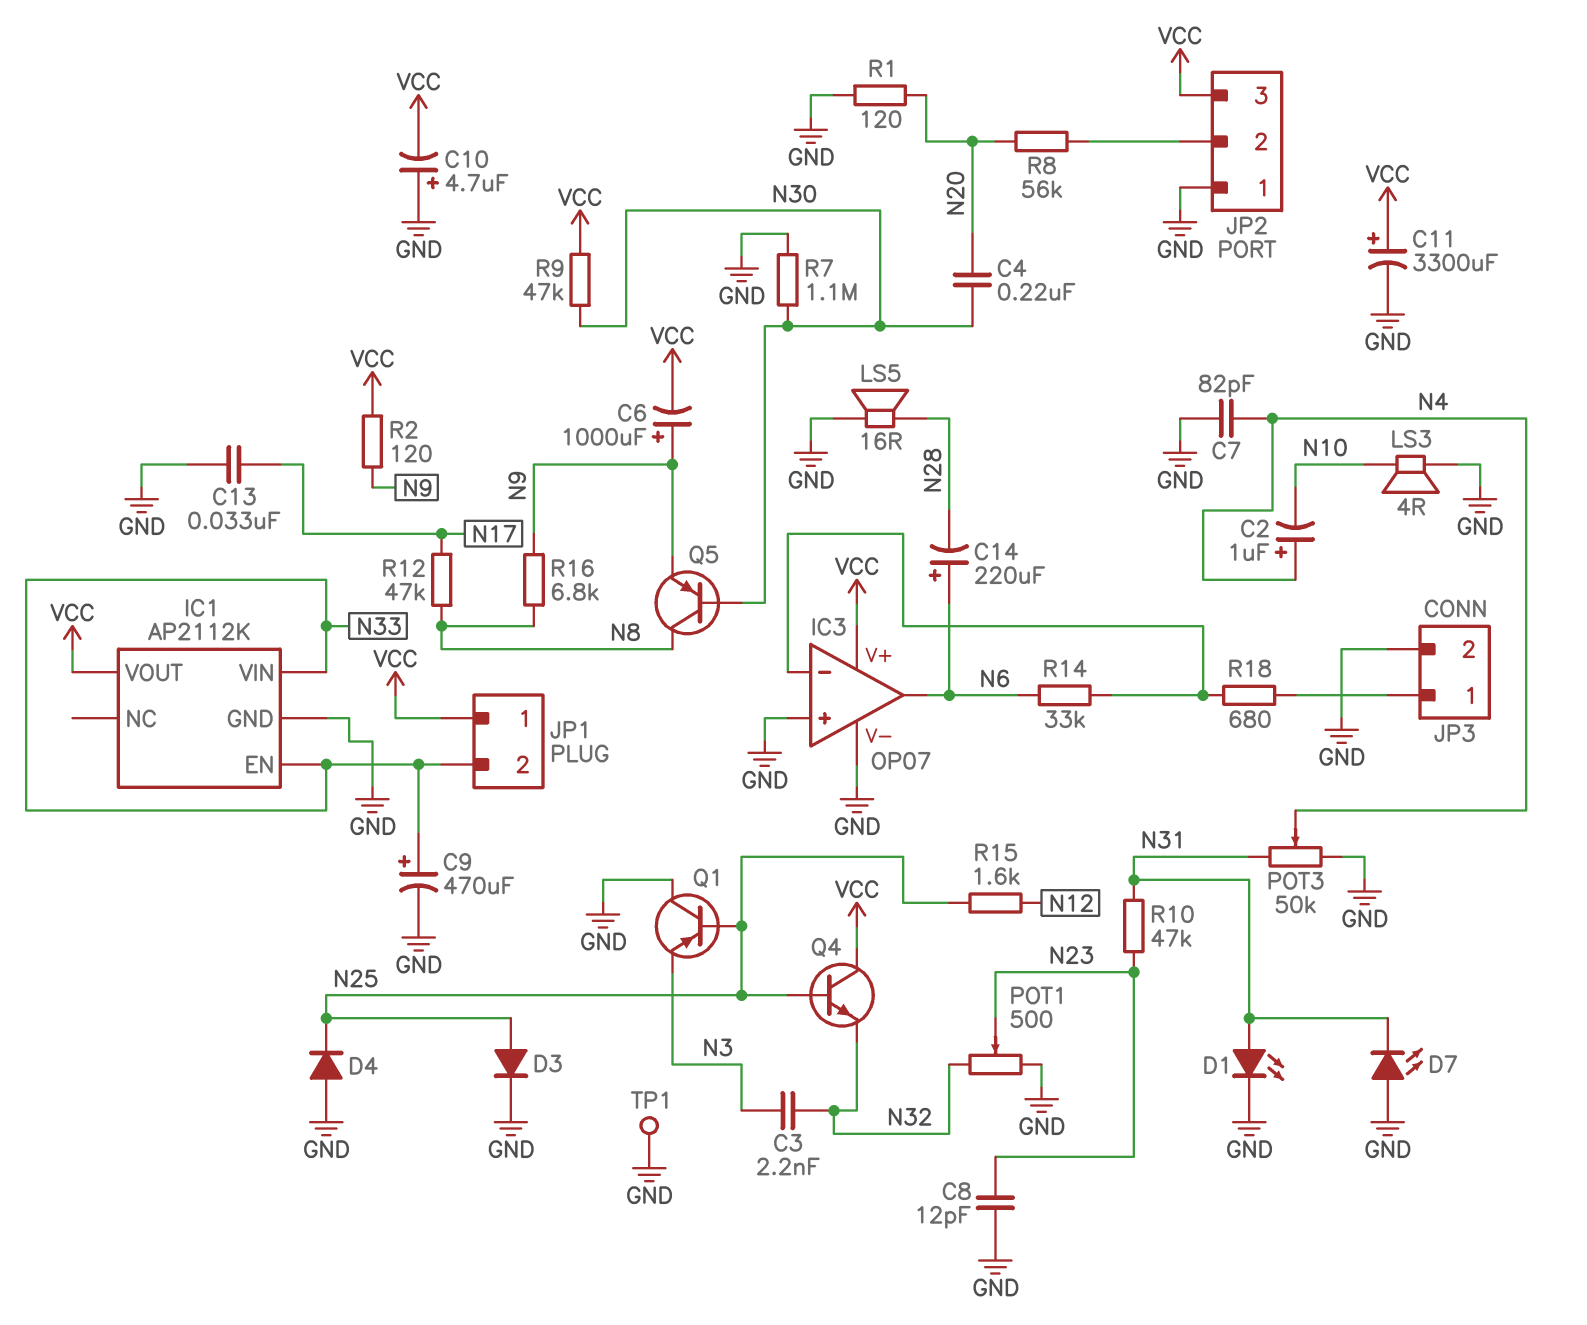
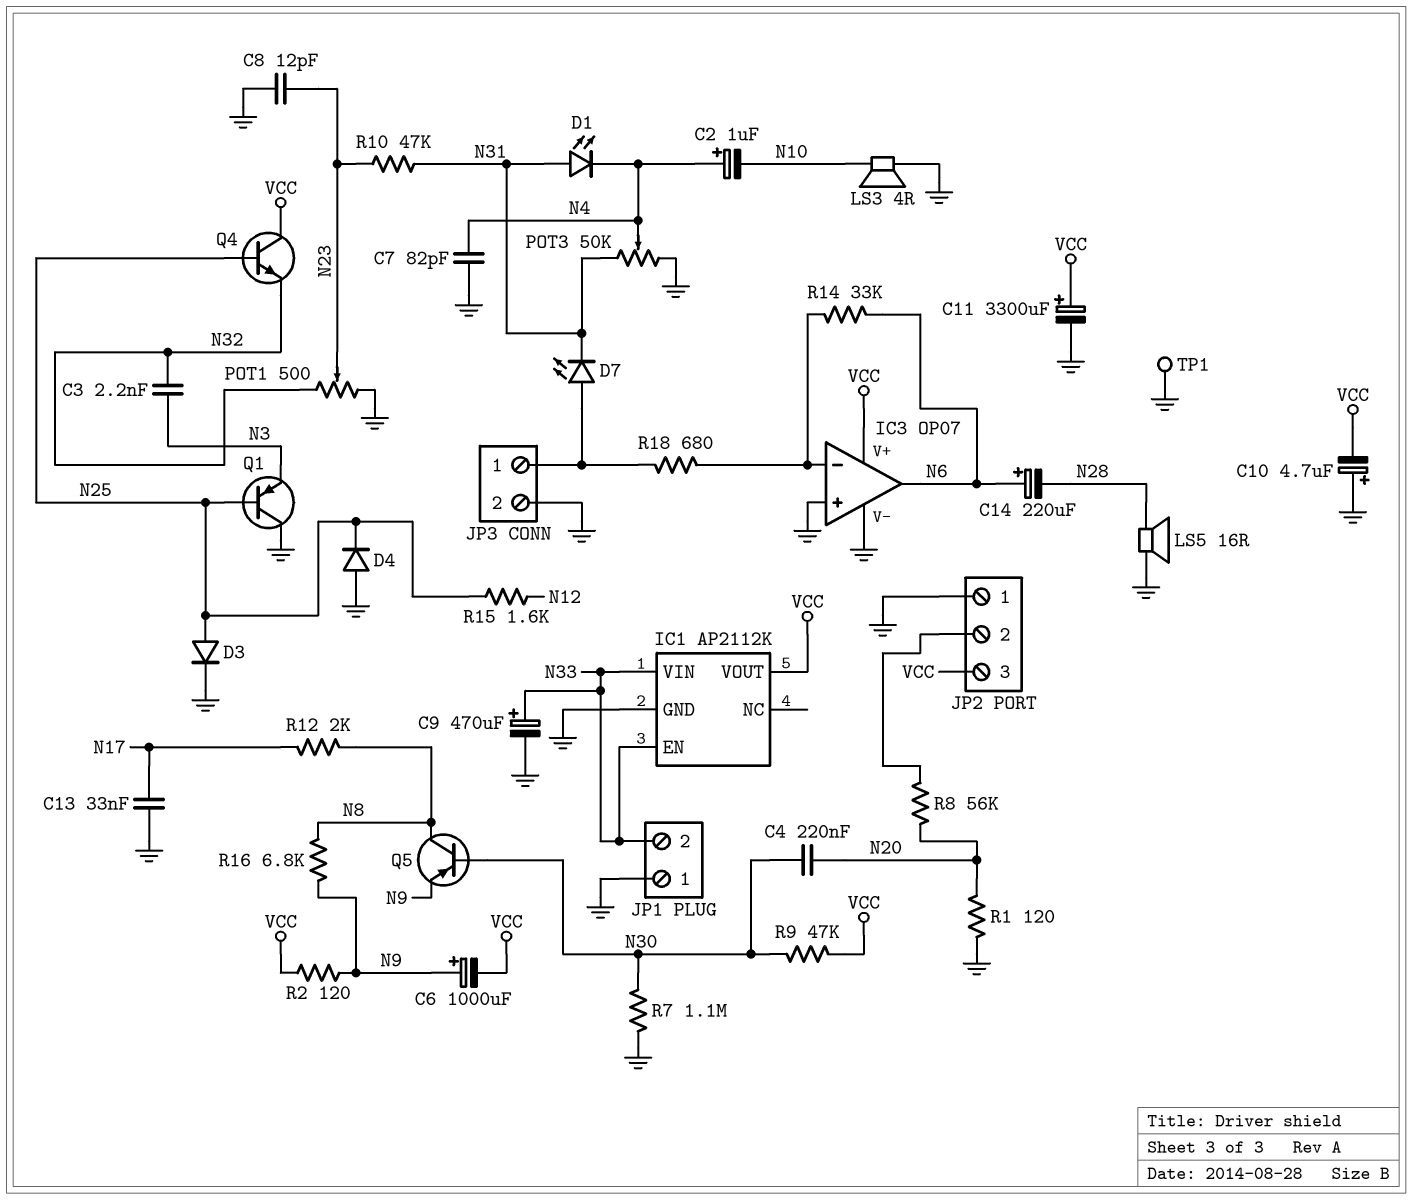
D1: LED (A N31, K GND) -> LED (A N31, K N4)
D7: LED (A GND, K N31) -> LED (A JP3/1, K N31)
JP1 pin 1: VCC -> GND
R12: 47k (N8, N17) -> 2k (N8, N17)

